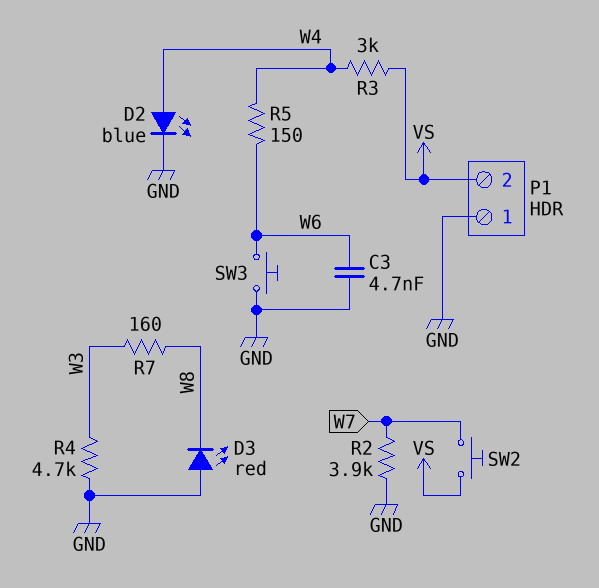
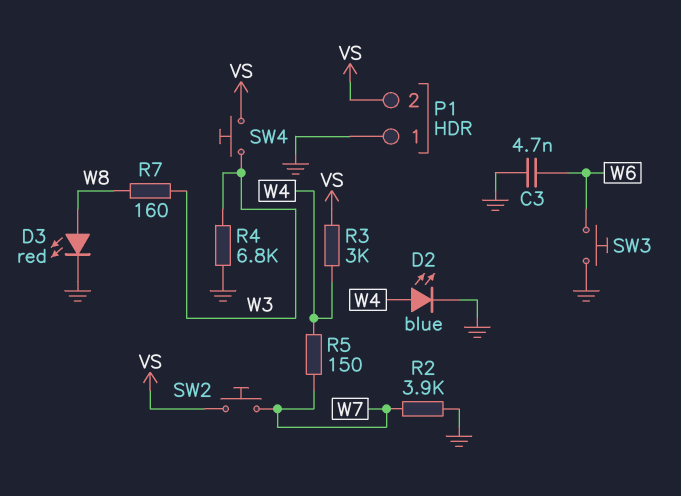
D3: LED red (A GND, K W8) -> LED red (A W8, K GND)
R4: 4.7k (GND, W3) -> 6.8k (GND, W3)
R5: 150 (W4, W6) -> 150 (W4, W7)
SW4: none -> button (VS, W3)

